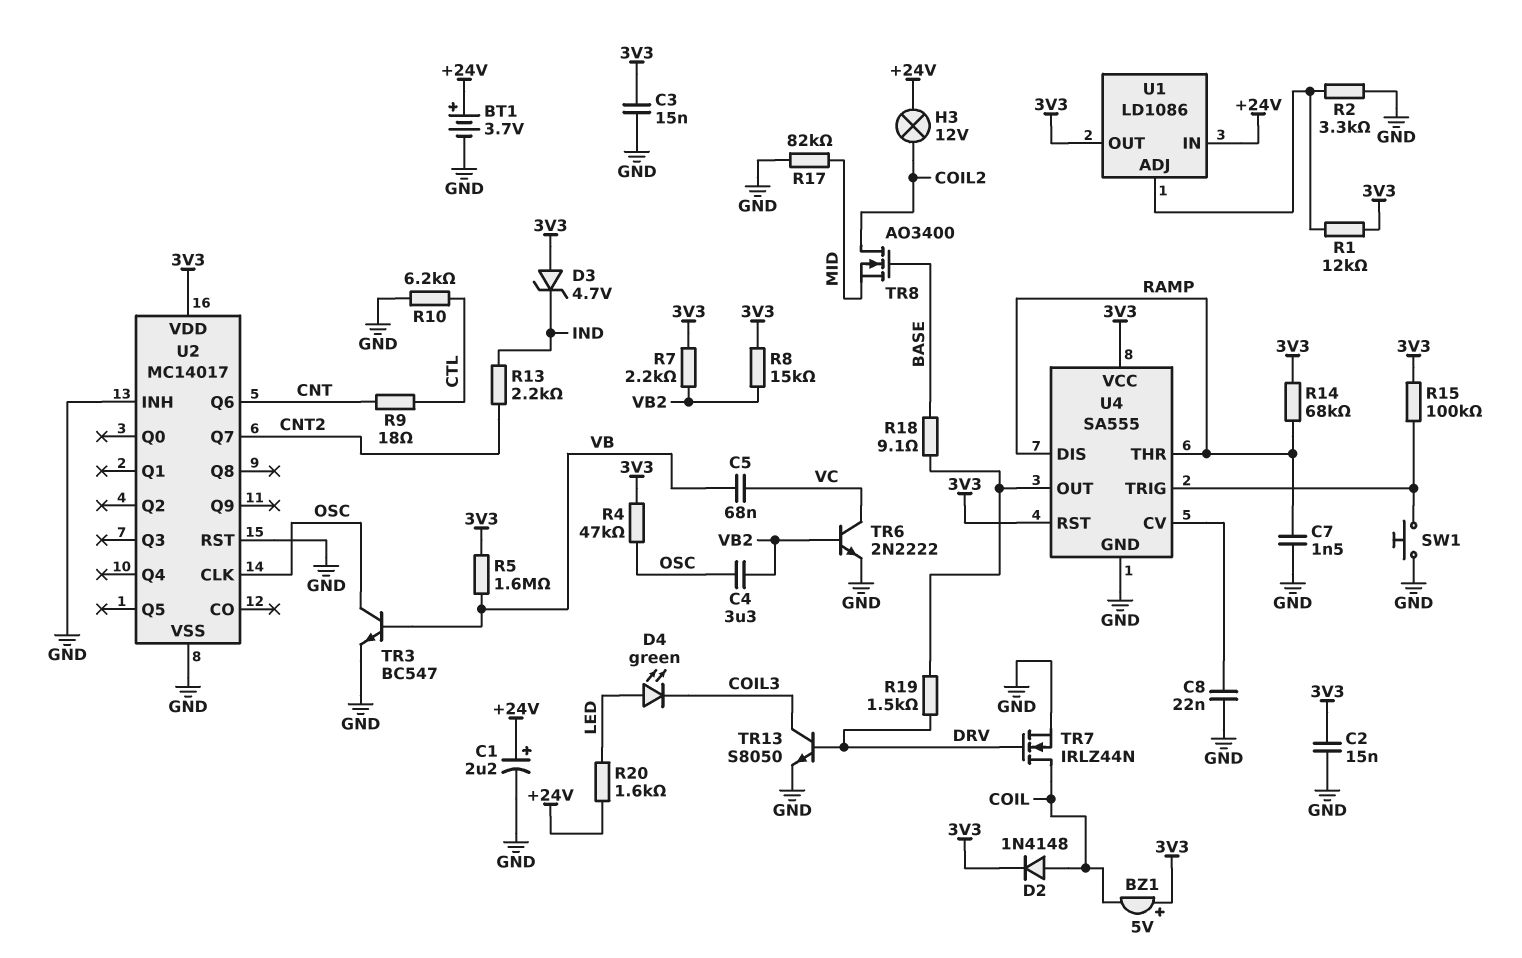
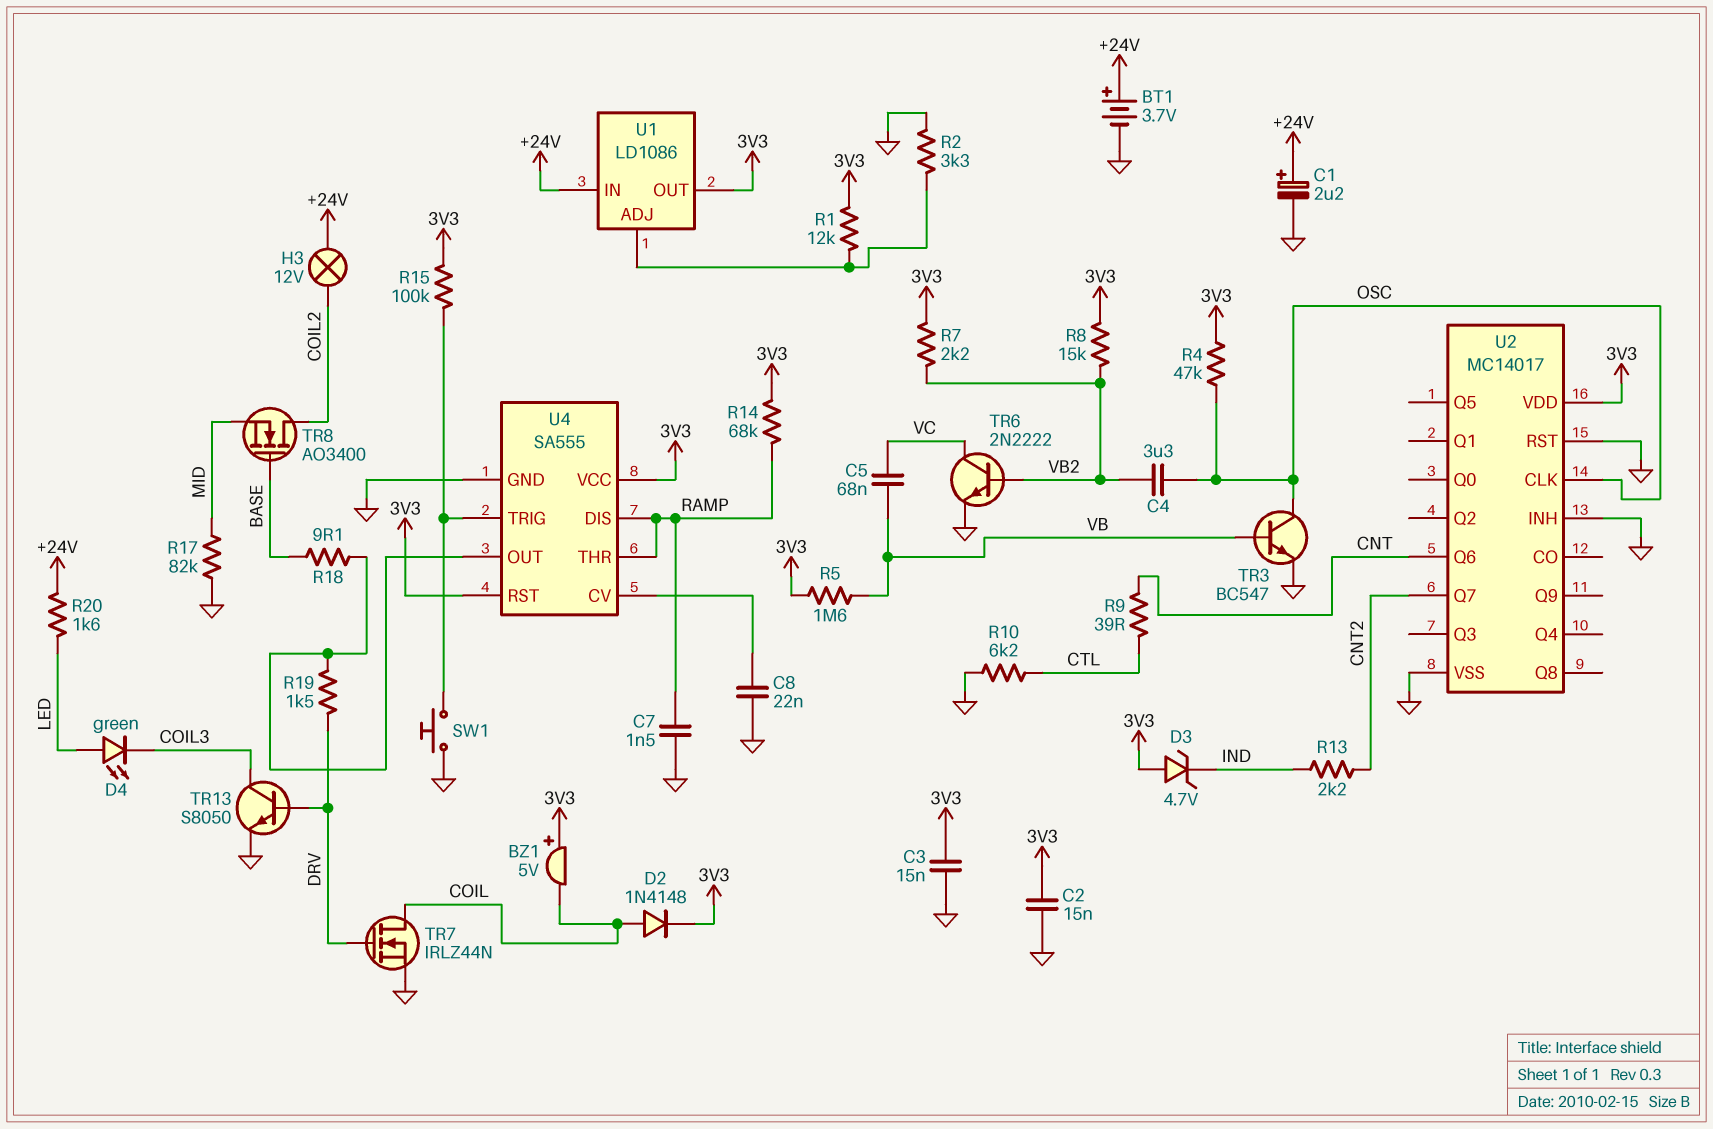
R9: 18 (CNT, CTL) -> 39 (CNT, CTL)

